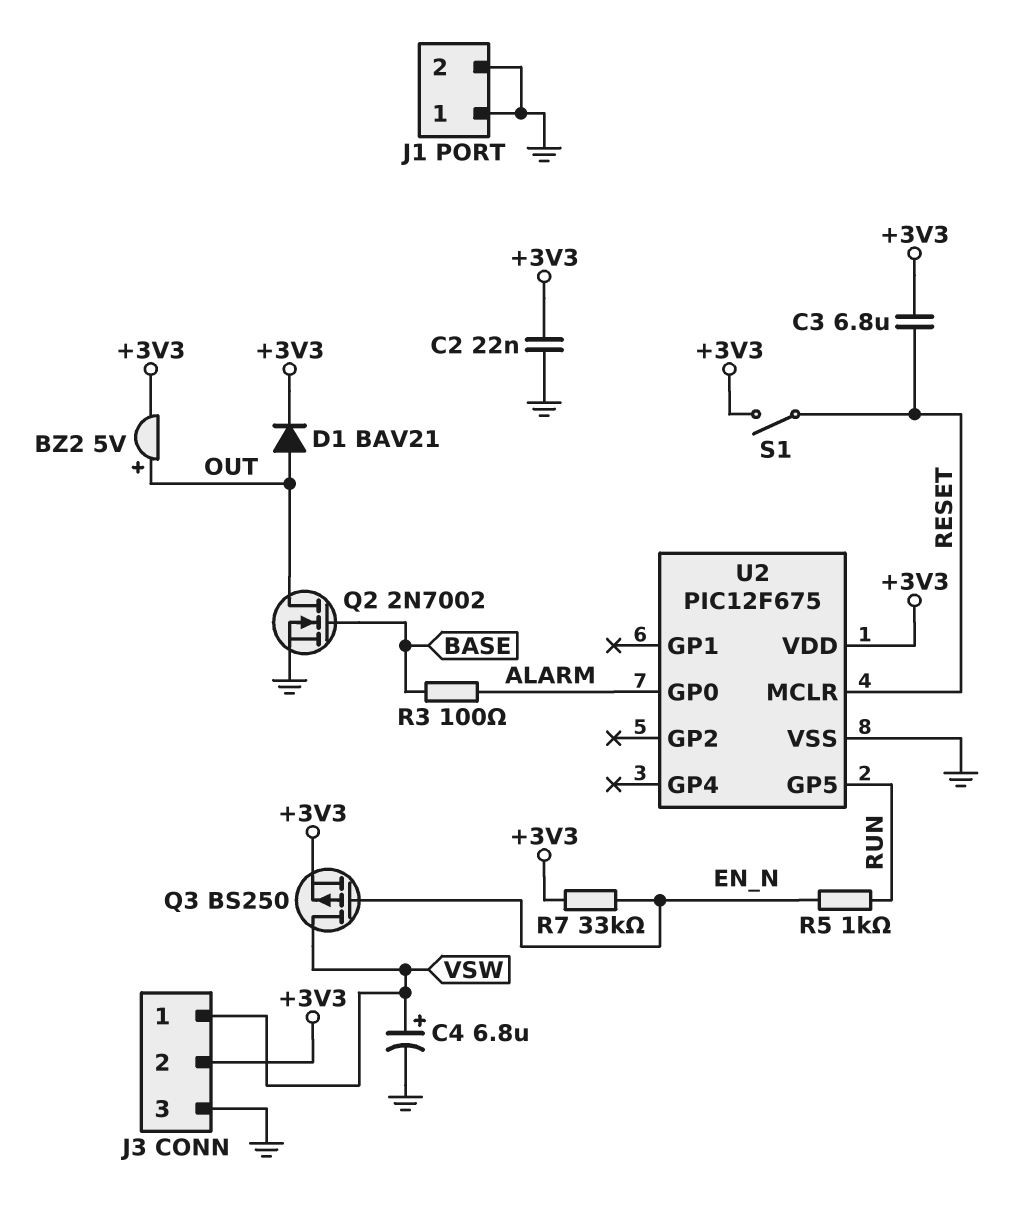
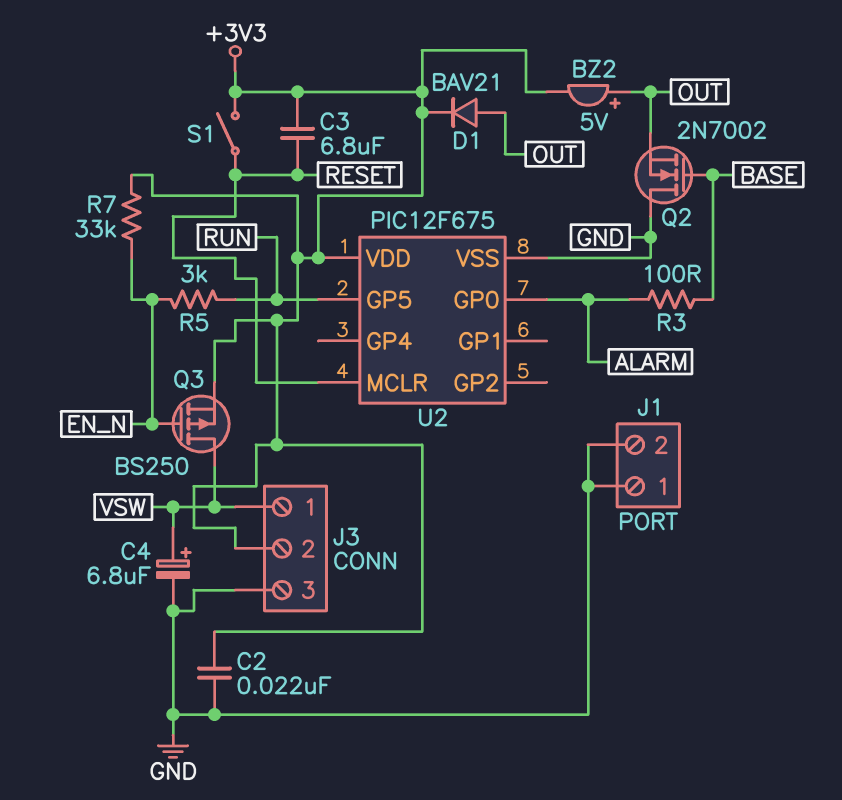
Q2: NMOS 2N7002 (G BASE, D OUT, S GND) -> NMOS 2N7002 (G BASE, D GND, S OUT)
R5: 1k (EN_N, RUN) -> 3k (EN_N, RUN)

